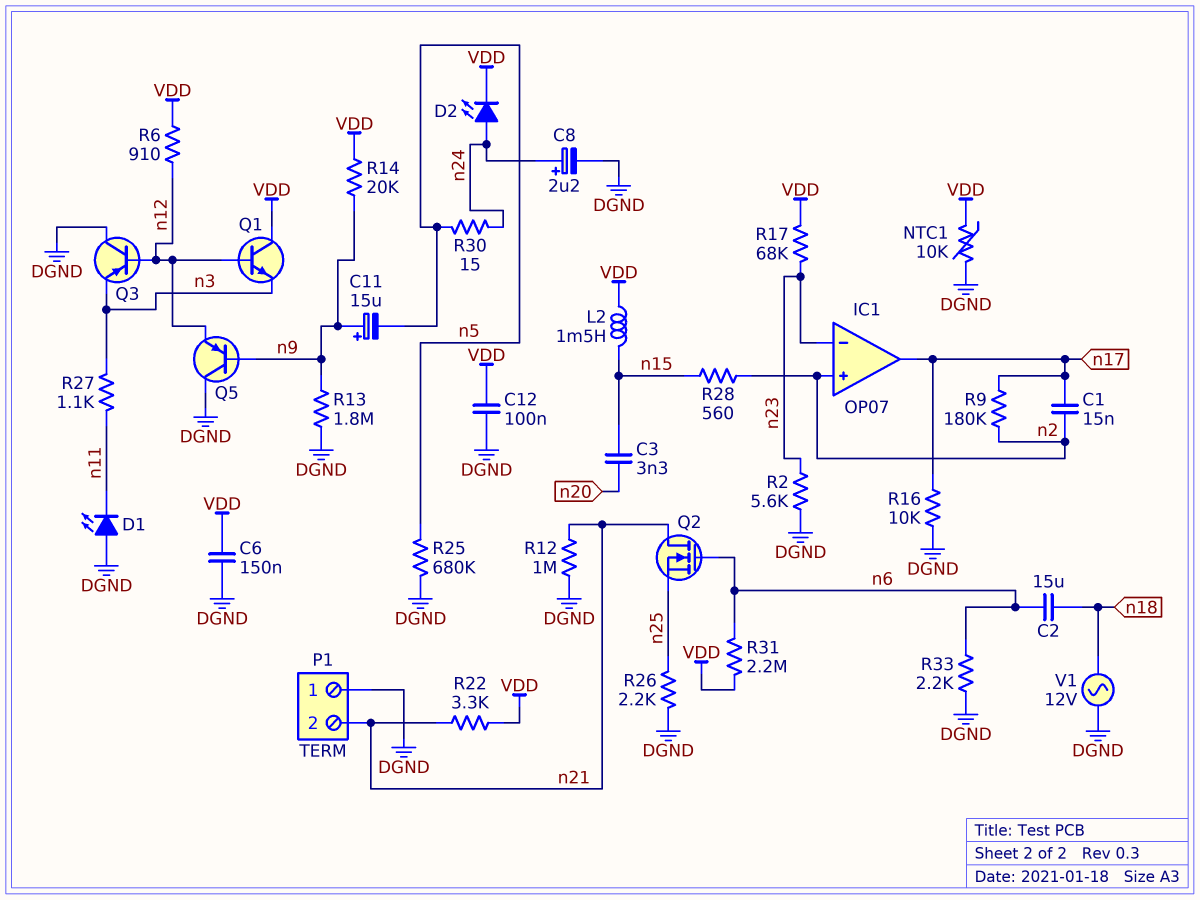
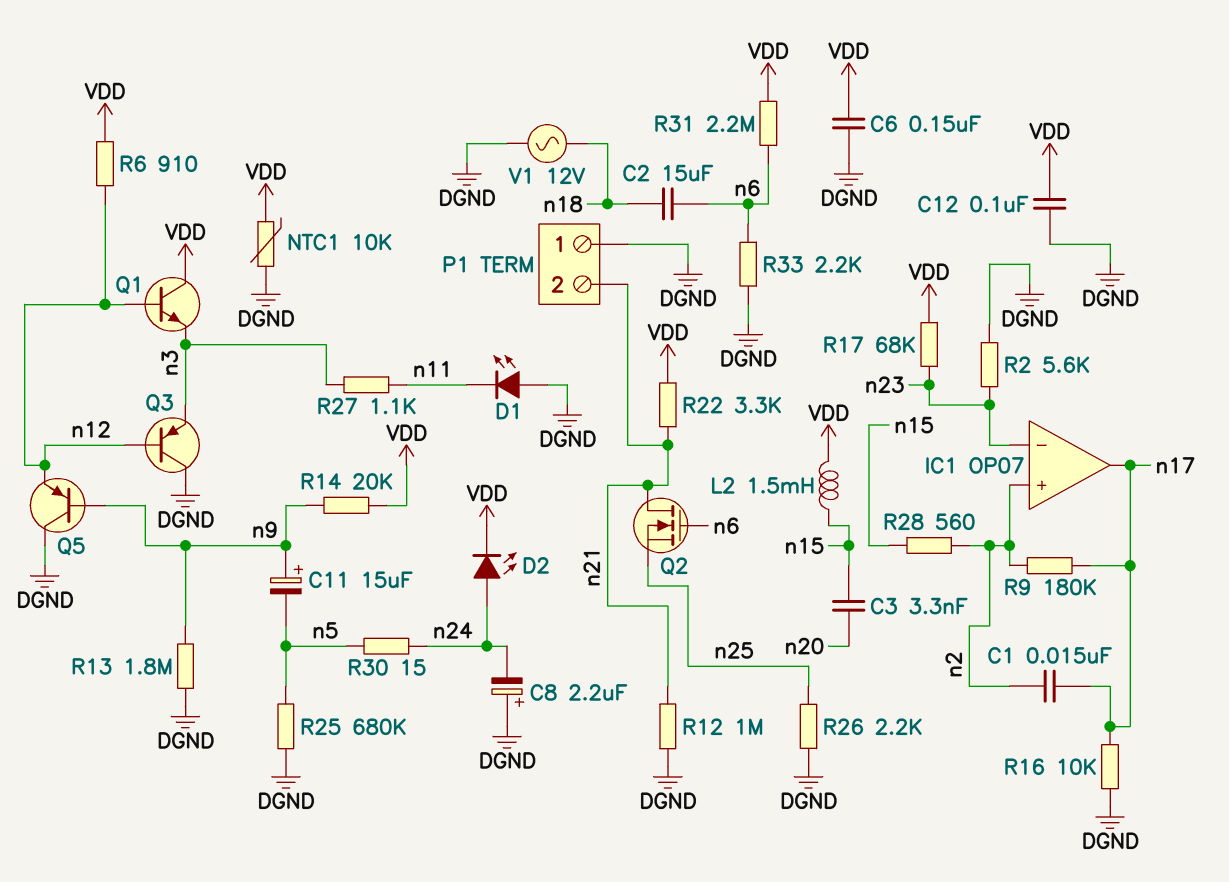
C8: 2.2uF (plus n24, minus DGND) -> 2.2uF (plus DGND, minus n24)

